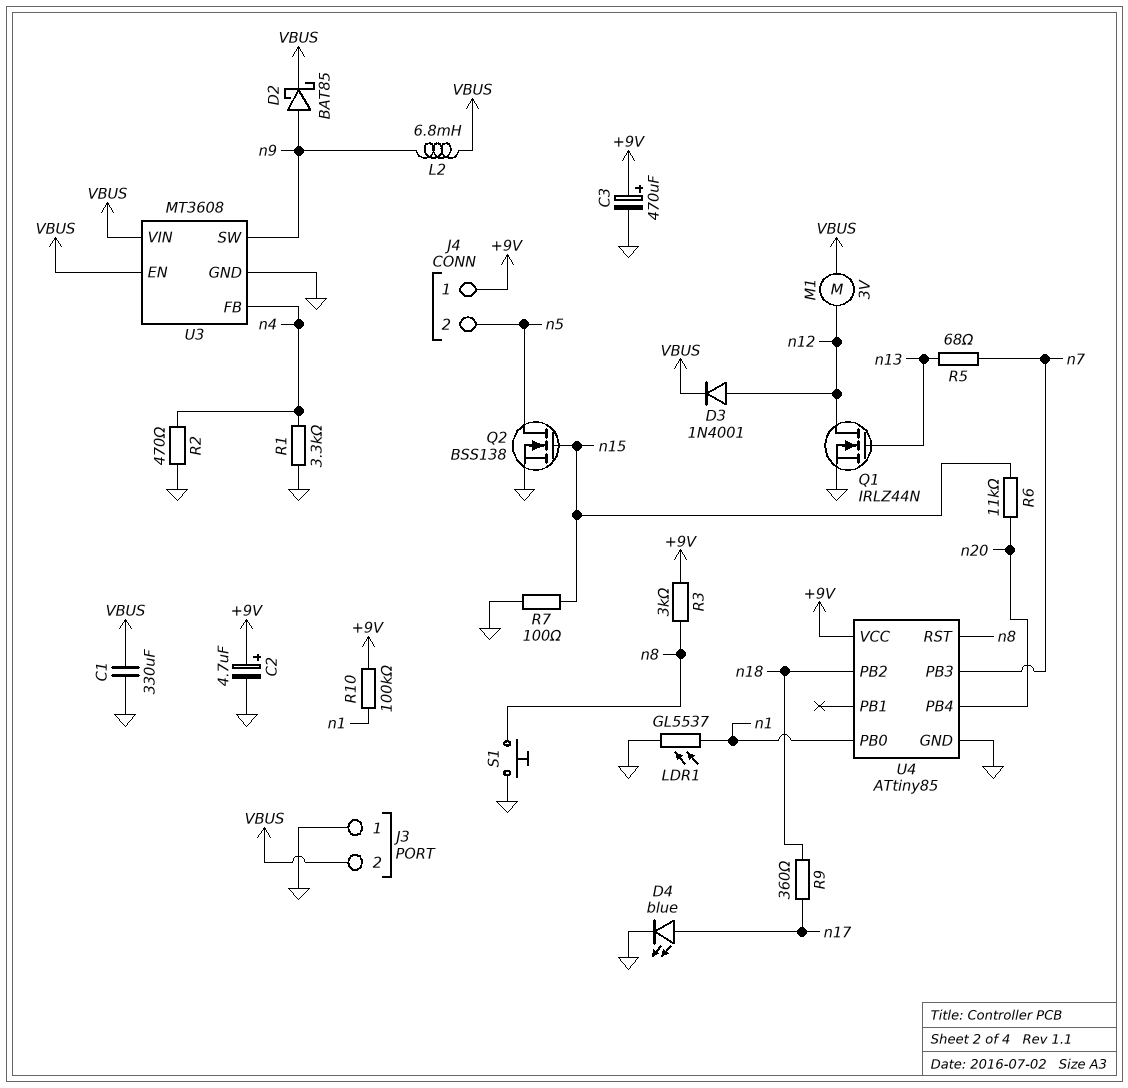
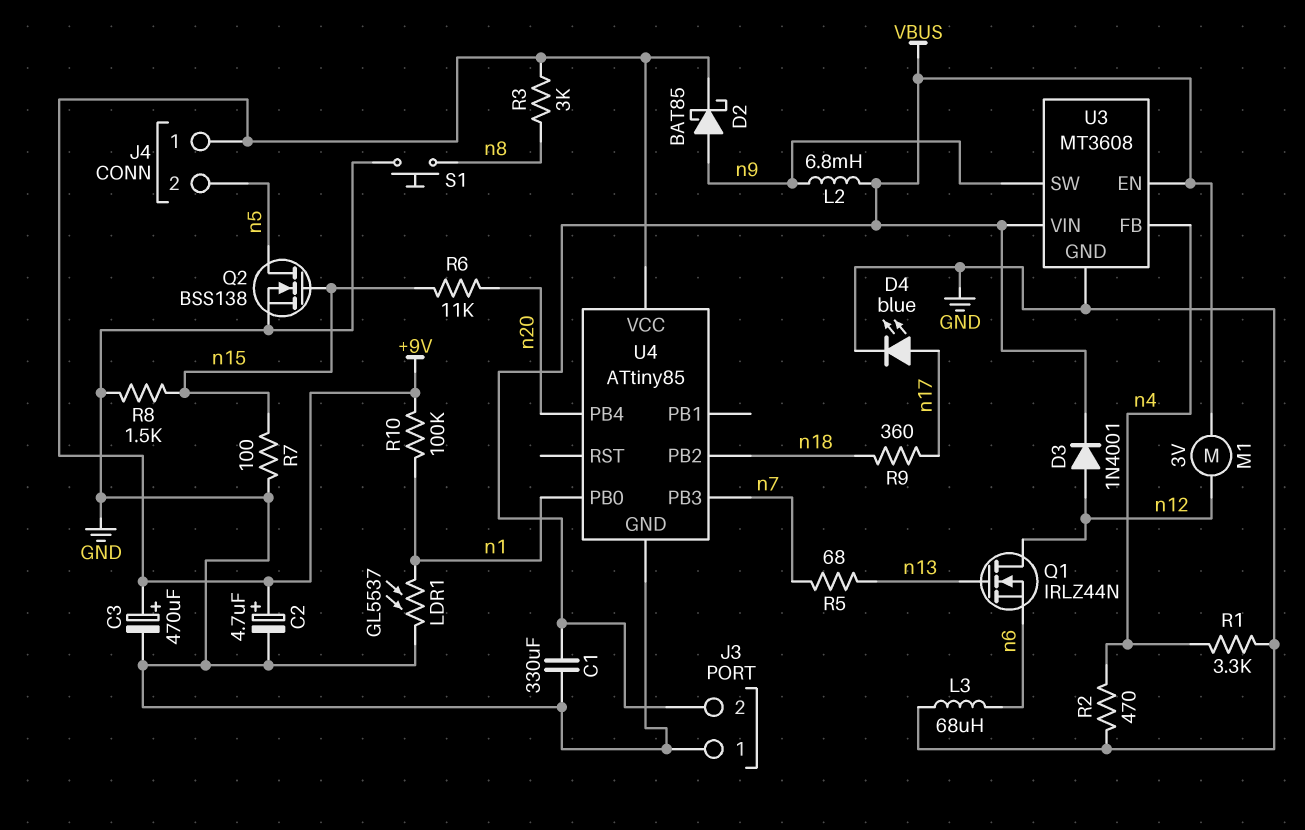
D2: schottky BAT85 (A n9, K VBUS) -> schottky BAT85 (A n9, K +9V)
L3: none -> 68uH (GND, n6)
Q1: NMOS IRLZ44N (G n13, D n12, S GND) -> NMOS IRLZ44N (G n13, D n12, S n6)
R8: none -> 1.5k (GND, n15)
U4 pin RST: n8 -> none

